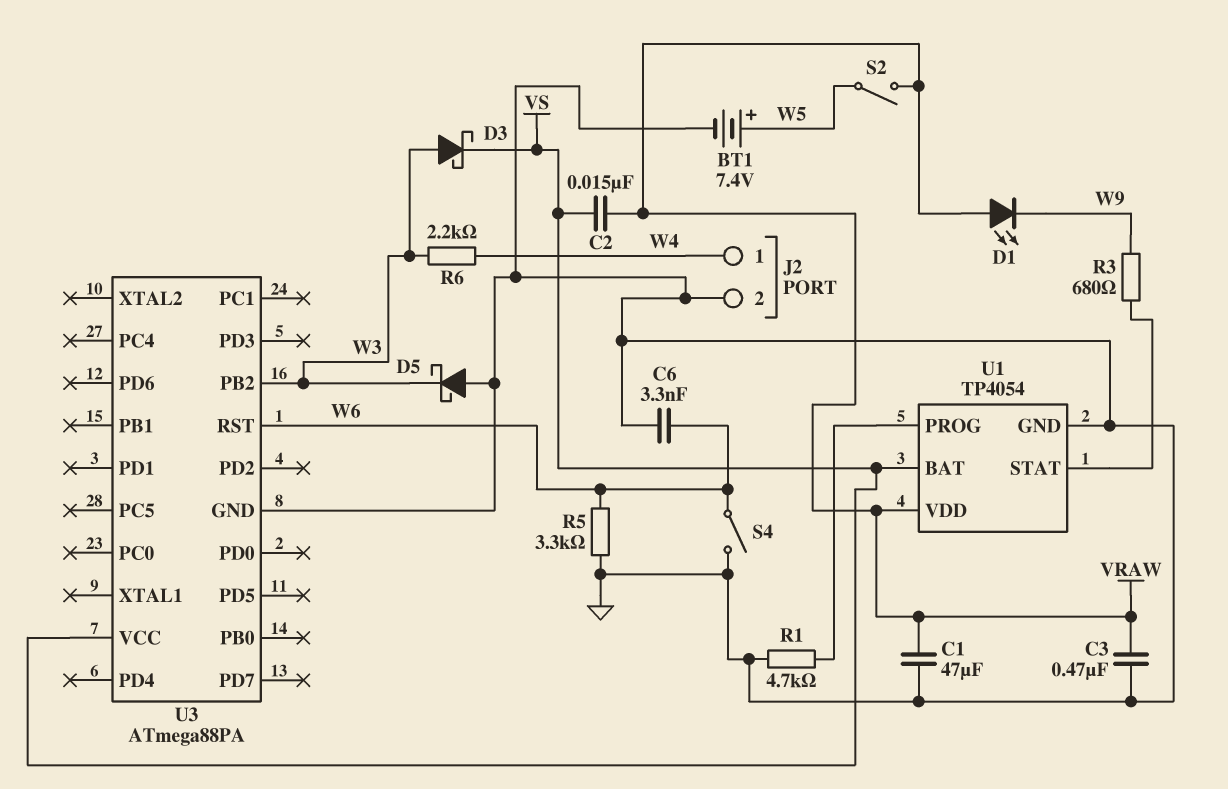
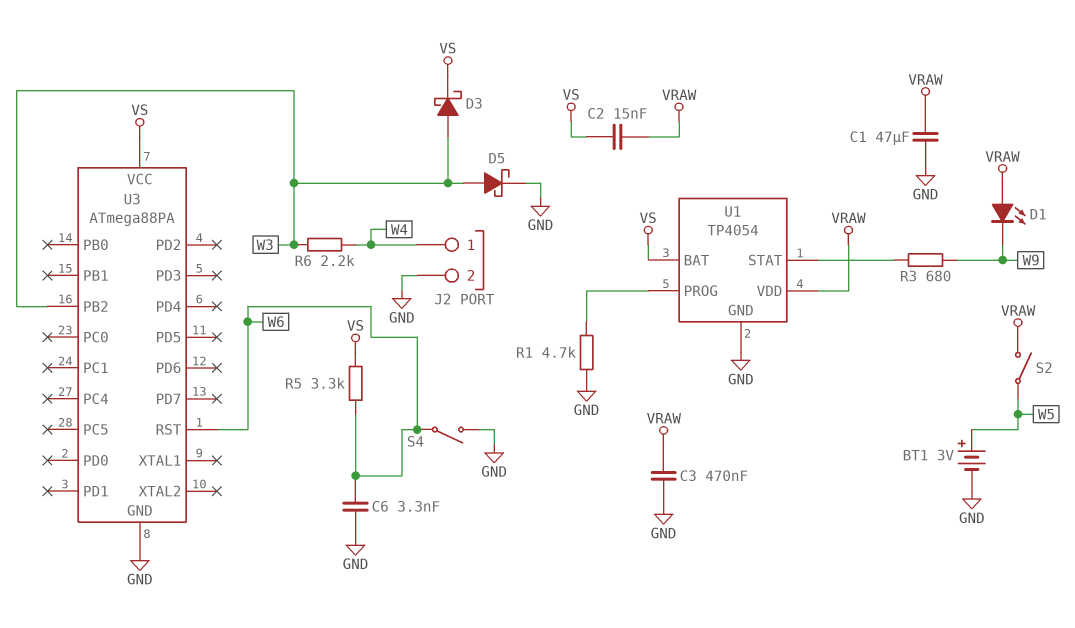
BT1: 7.4V (plus W5, minus GND) -> 3V (plus W5, minus GND)
D5: schottky (A GND, K W3) -> schottky (A W3, K GND)
R5: 3.3k (GND, W6) -> 3.3k (VS, W6)

